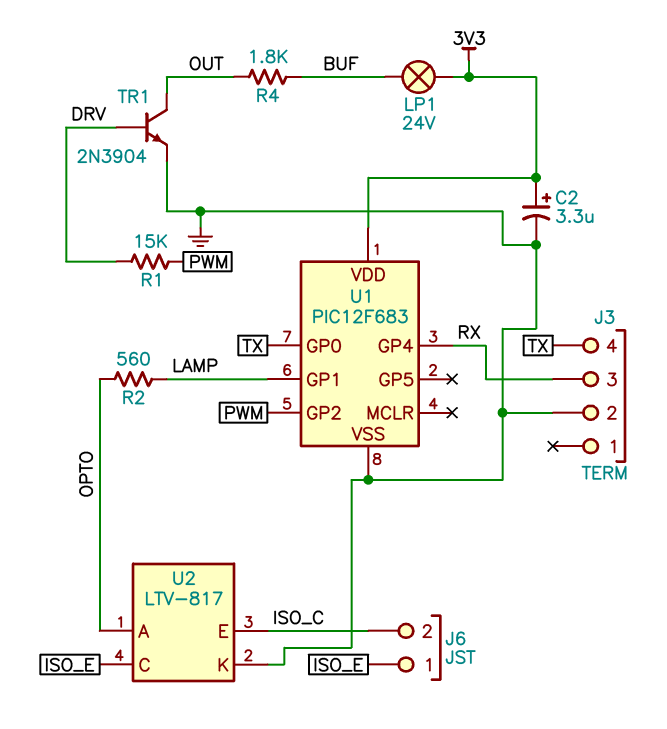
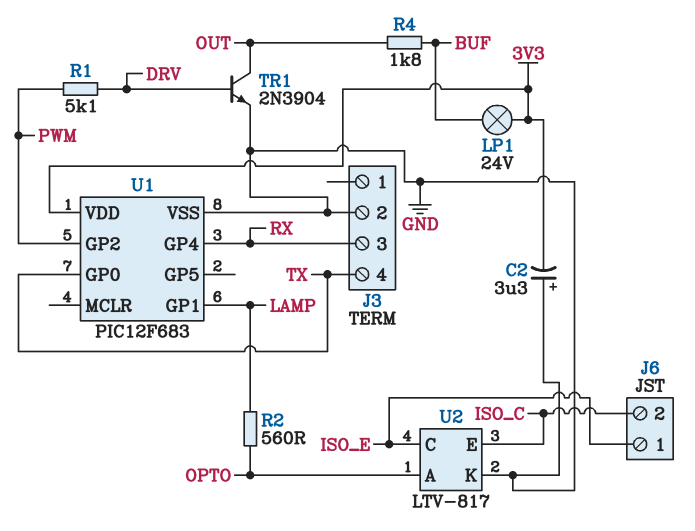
C2: 3.3uF (plus 3V3, minus GND) -> 3.3uF (plus GND, minus 3V3)
R1: 15k (DRV, PWM) -> 5.1k (DRV, PWM)

